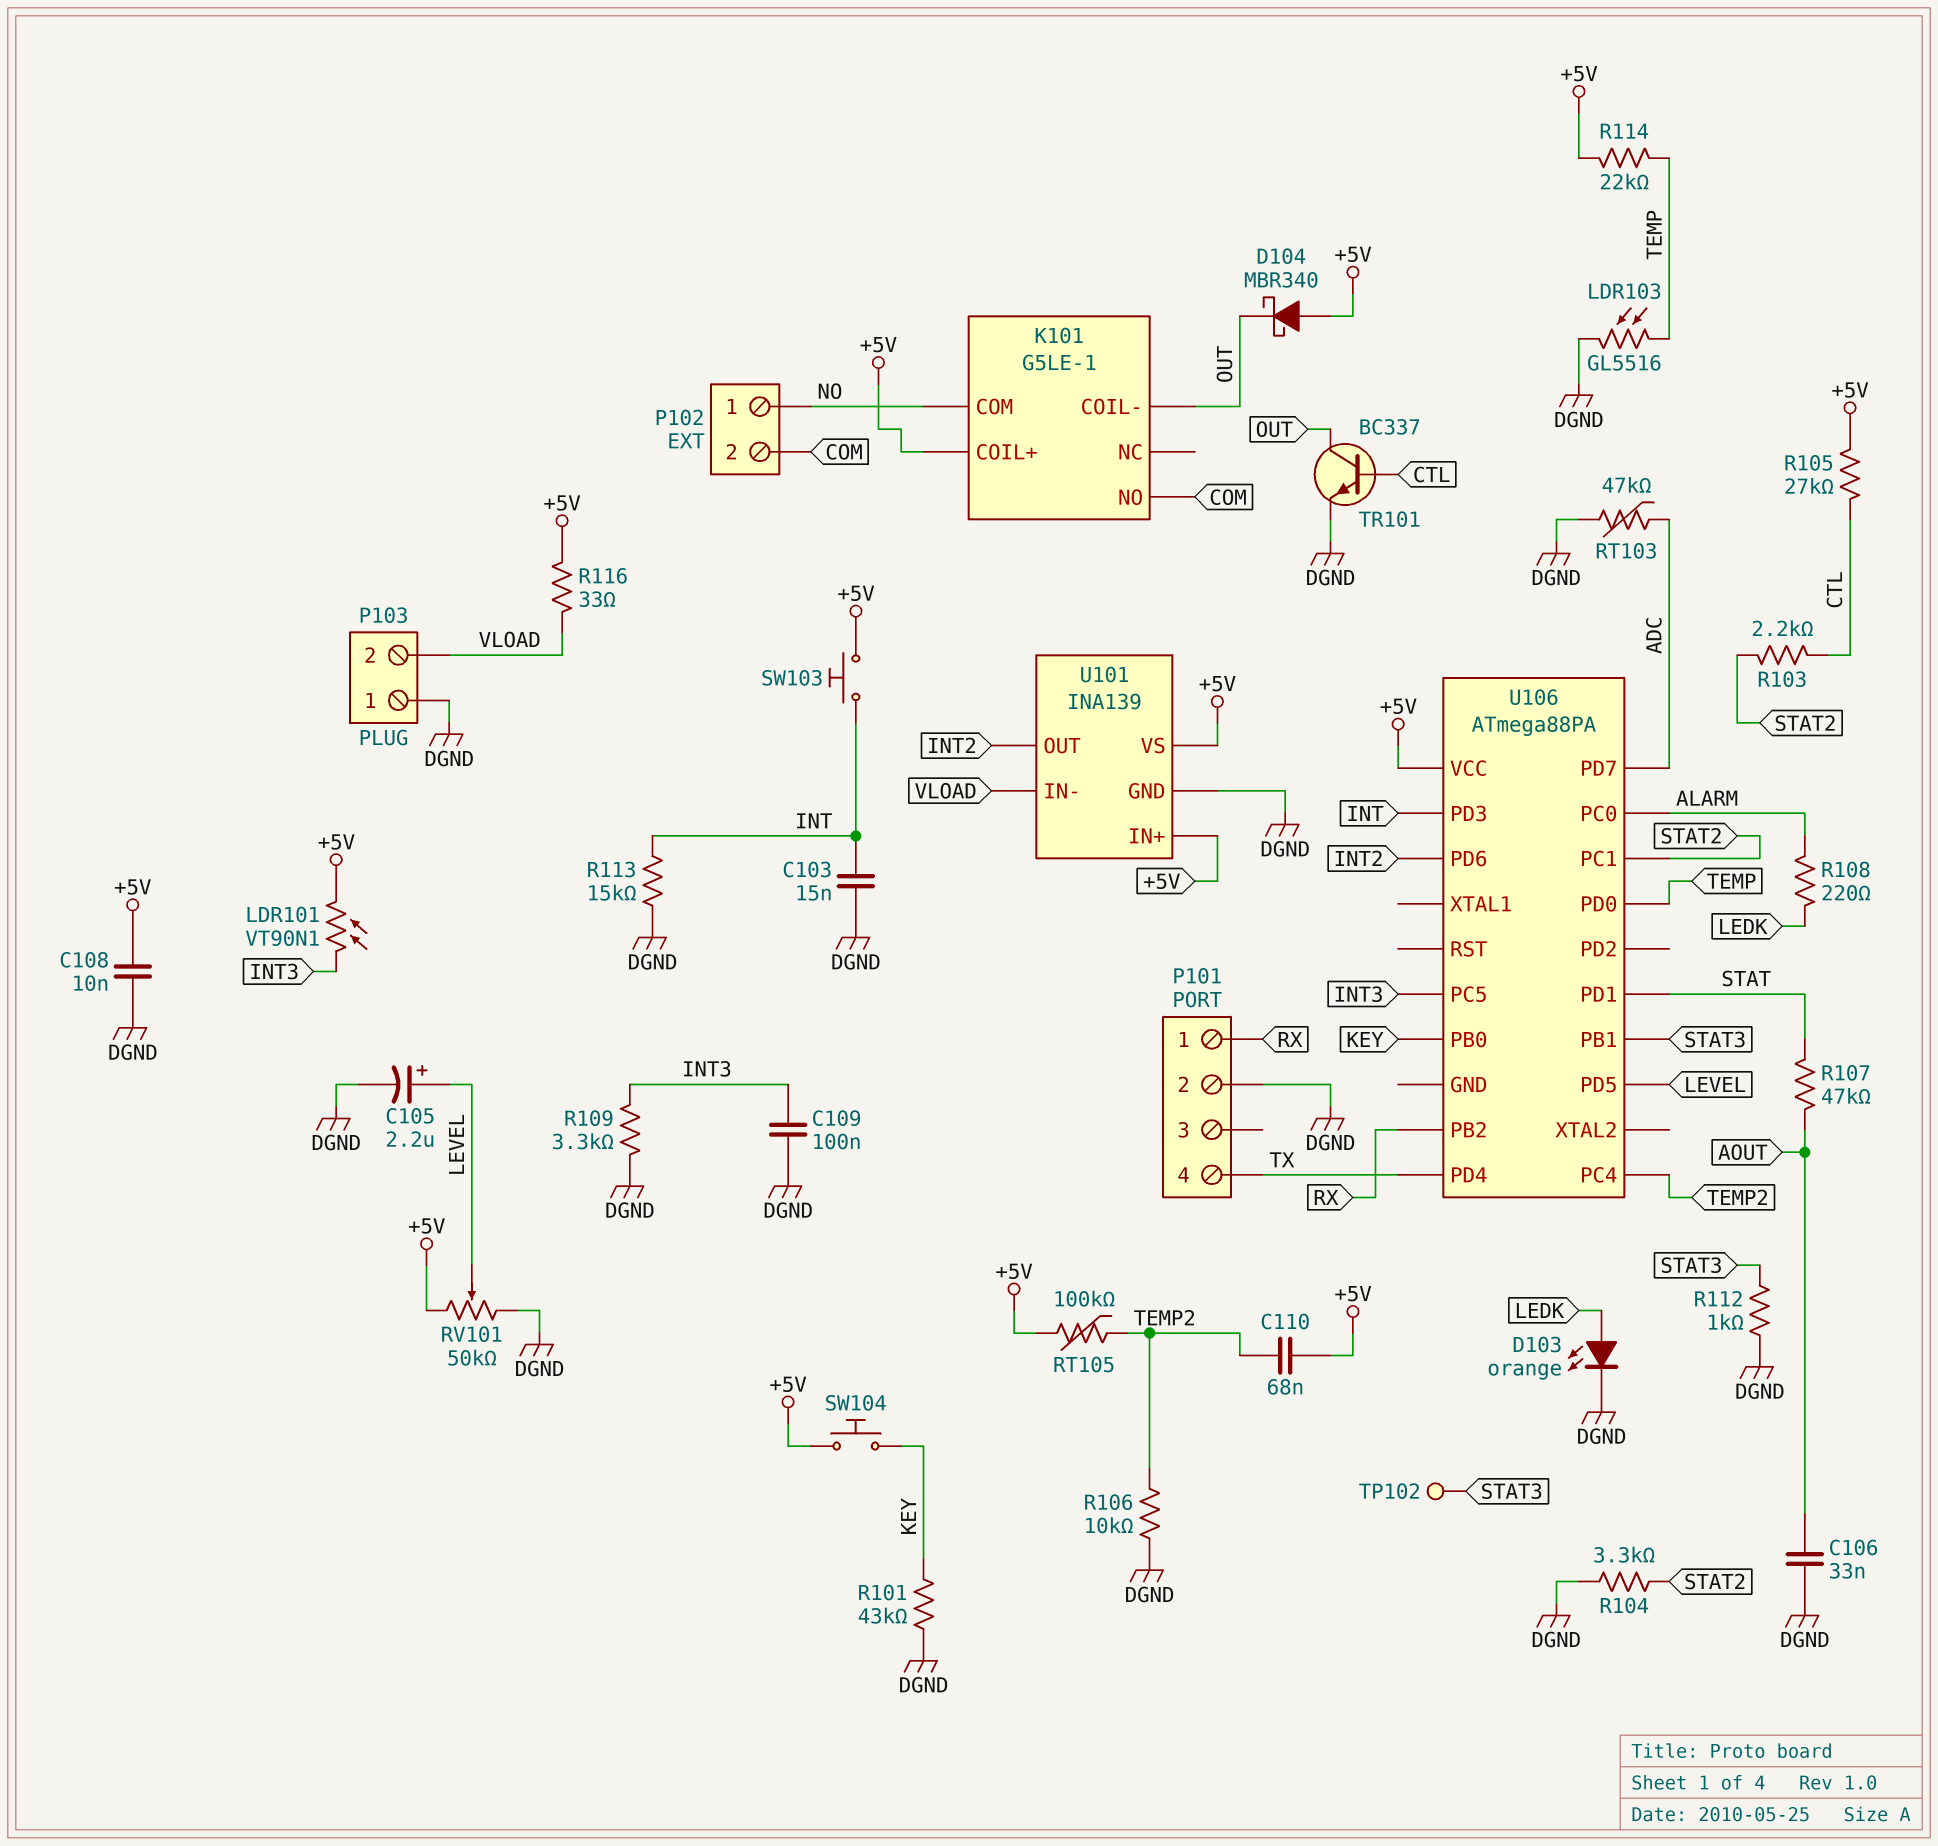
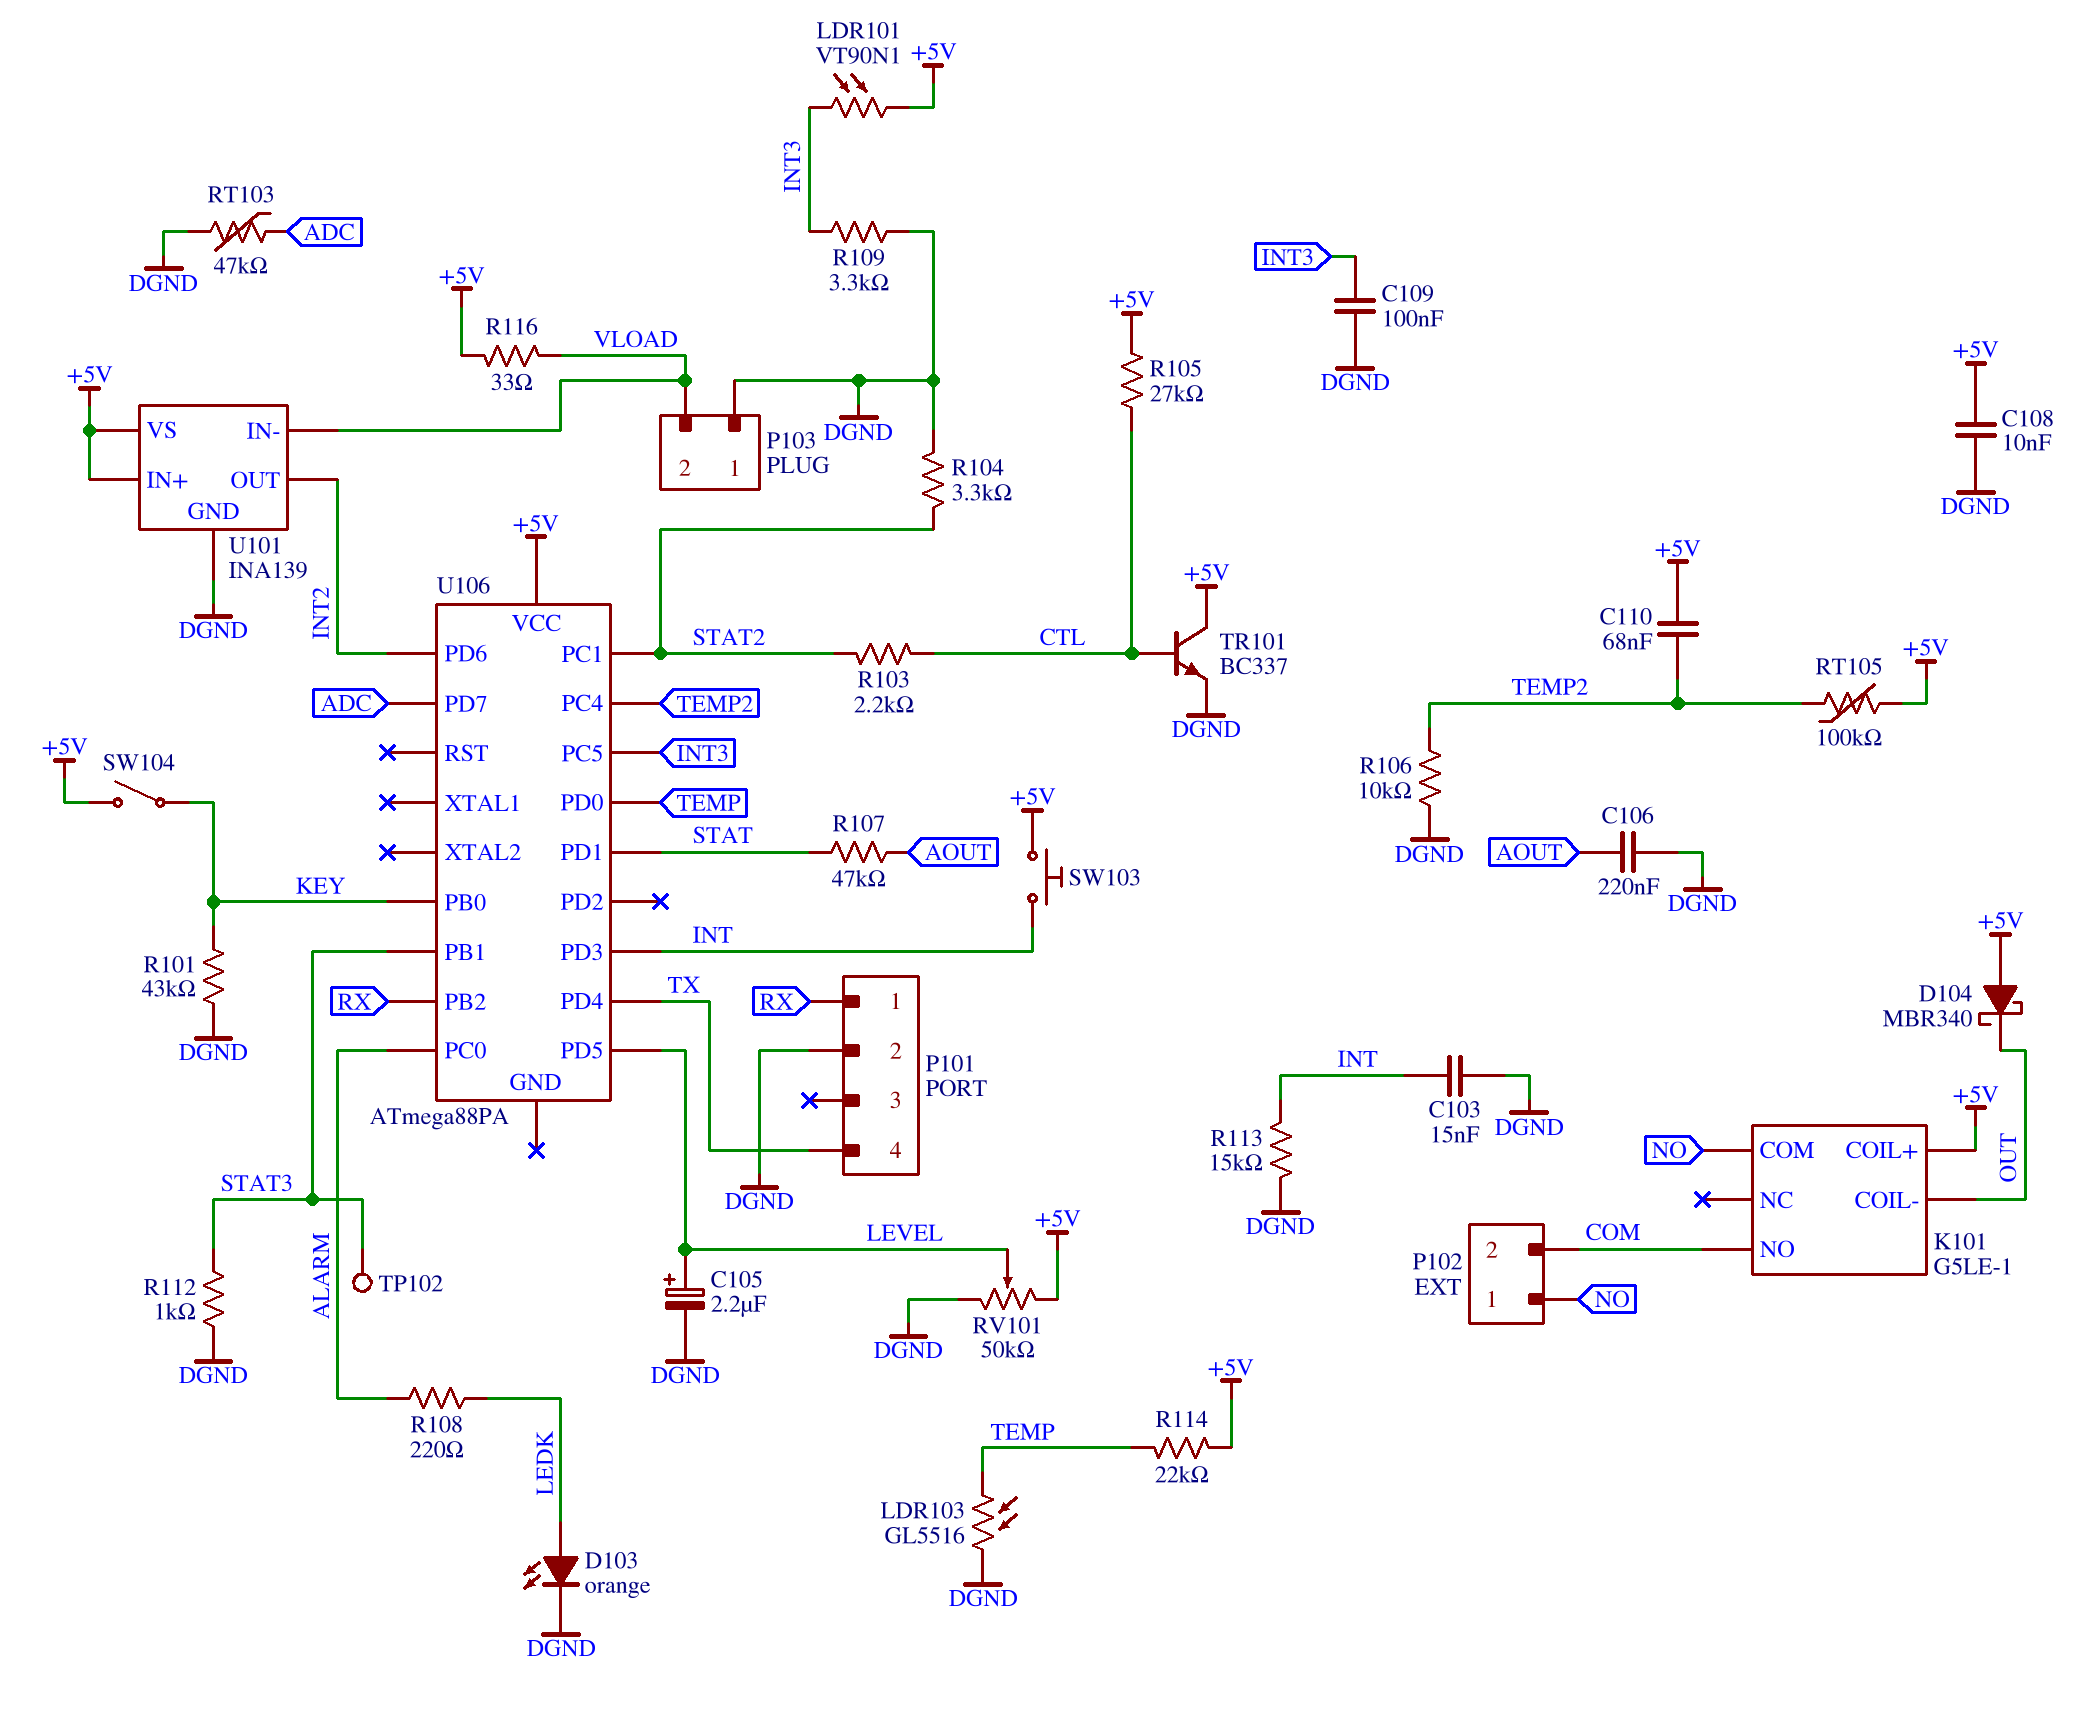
C106: 33nF (AOUT, DGND) -> 220nF (AOUT, DGND)
SW104: button (+5V, KEY) -> switch (+5V, KEY)
TR101: NPN BC337 (B CTL, C OUT, E DGND) -> NPN BC337 (B CTL, C +5V, E DGND)

